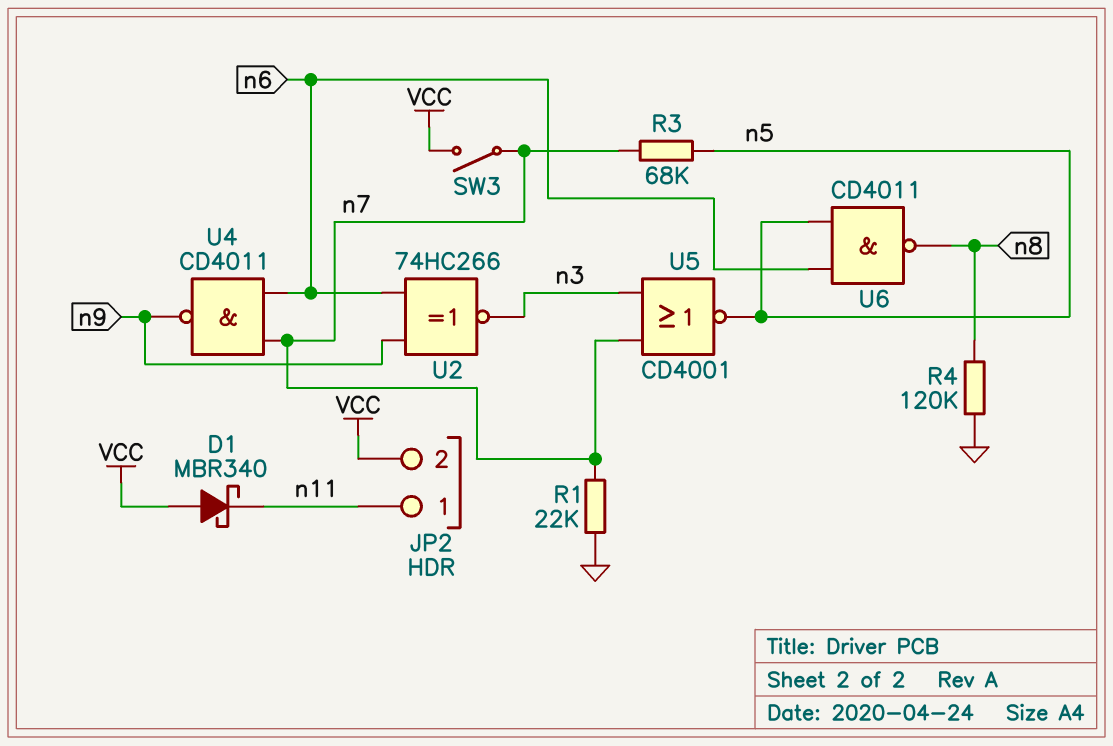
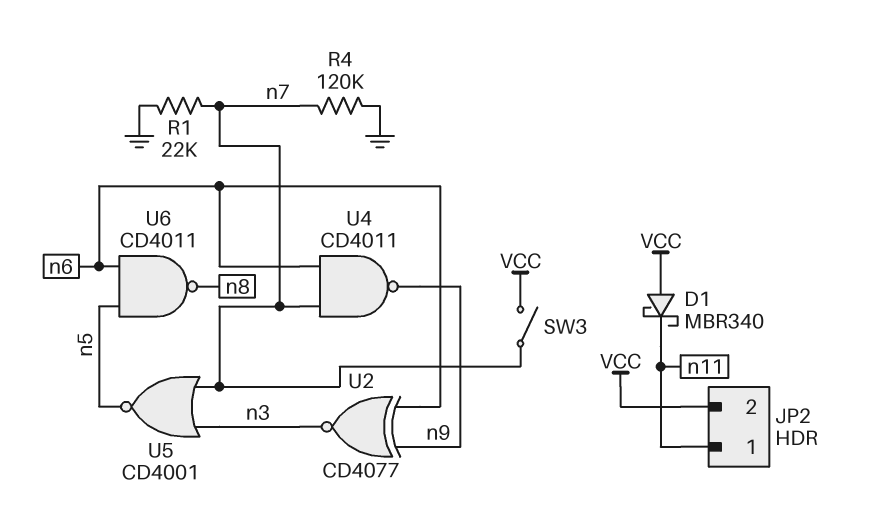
R3: 68k (n5, n7) -> none
R4: 120k (GND, n8) -> 120k (GND, n7)
U2: XNOR 74HC266 (in n6, in n9, out n3) -> XNOR CD4077 (in n6, in n9, out n3)

